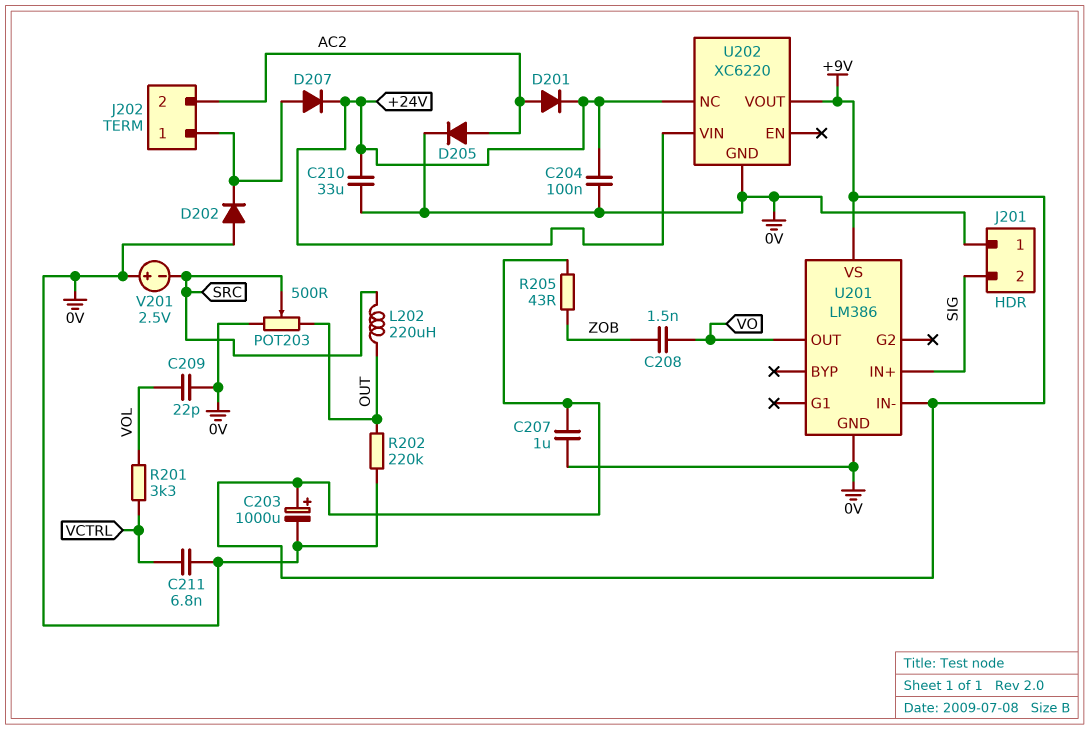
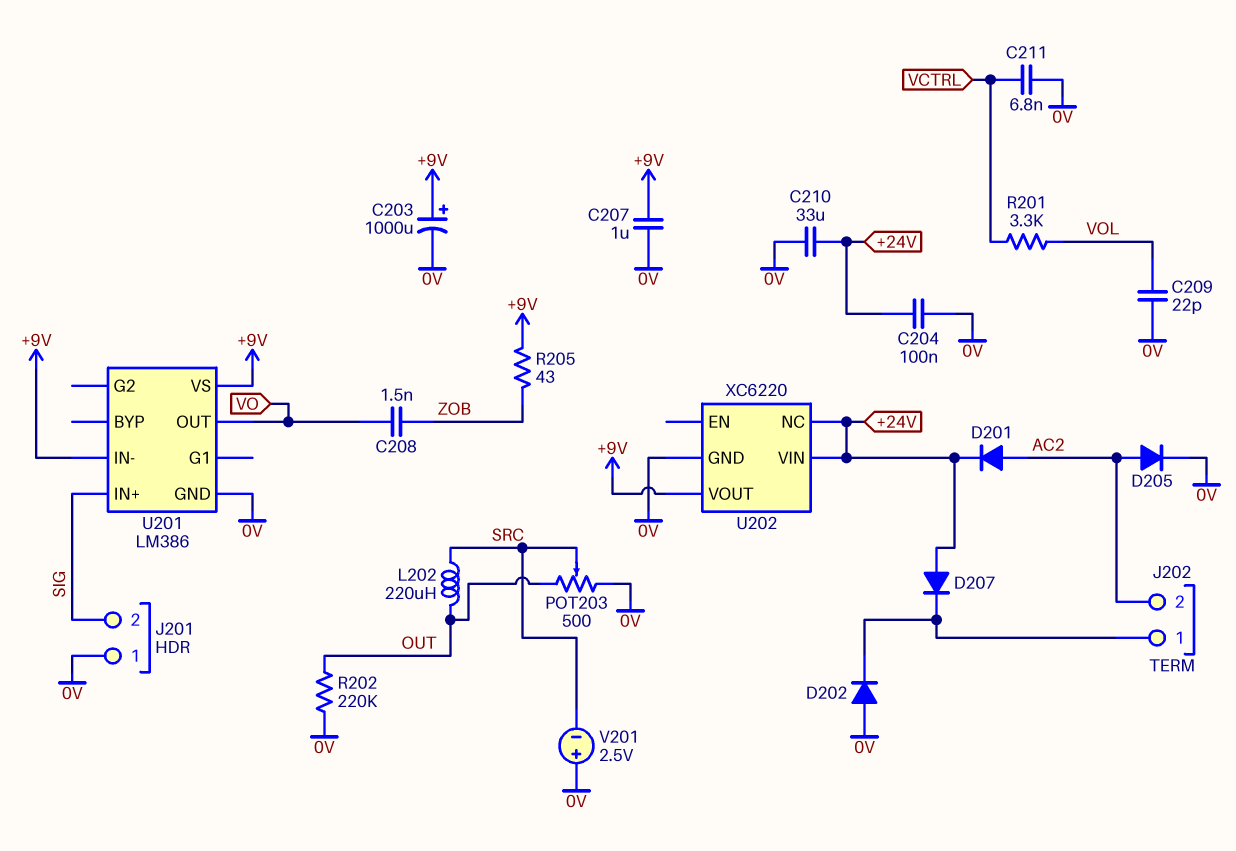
D207: diode (A J202/1, K +24V) -> diode (A +24V, K J202/1)

